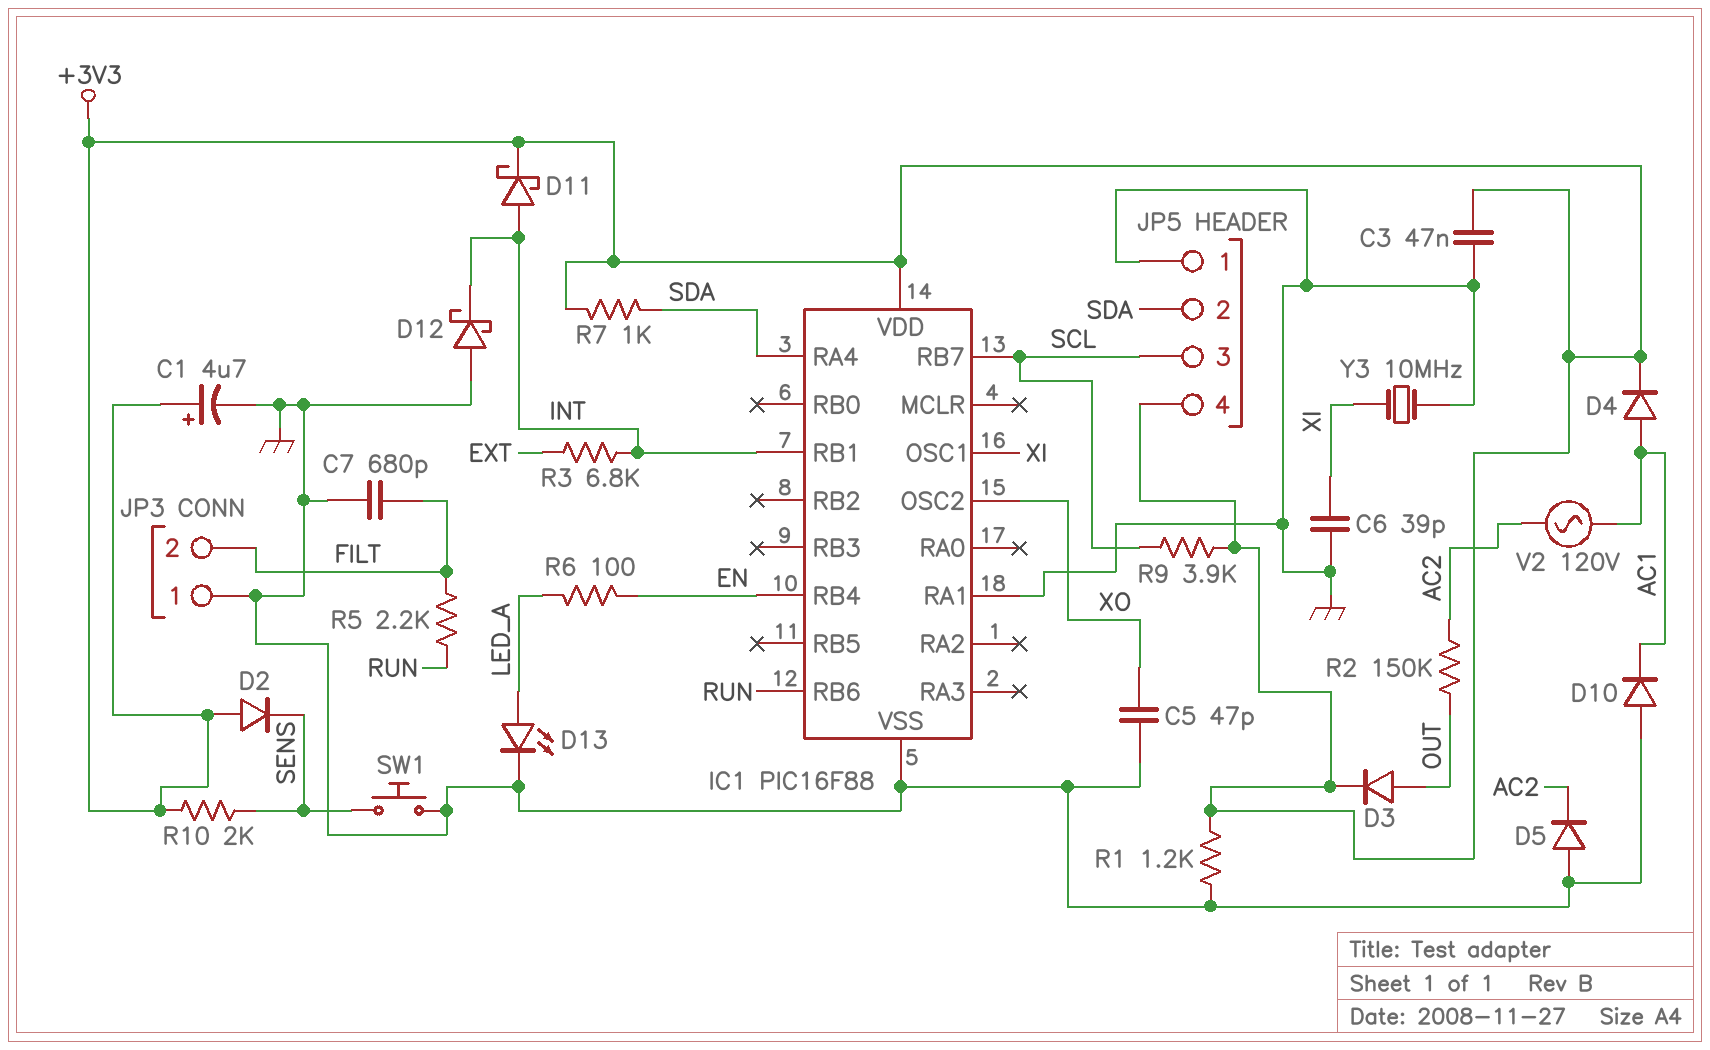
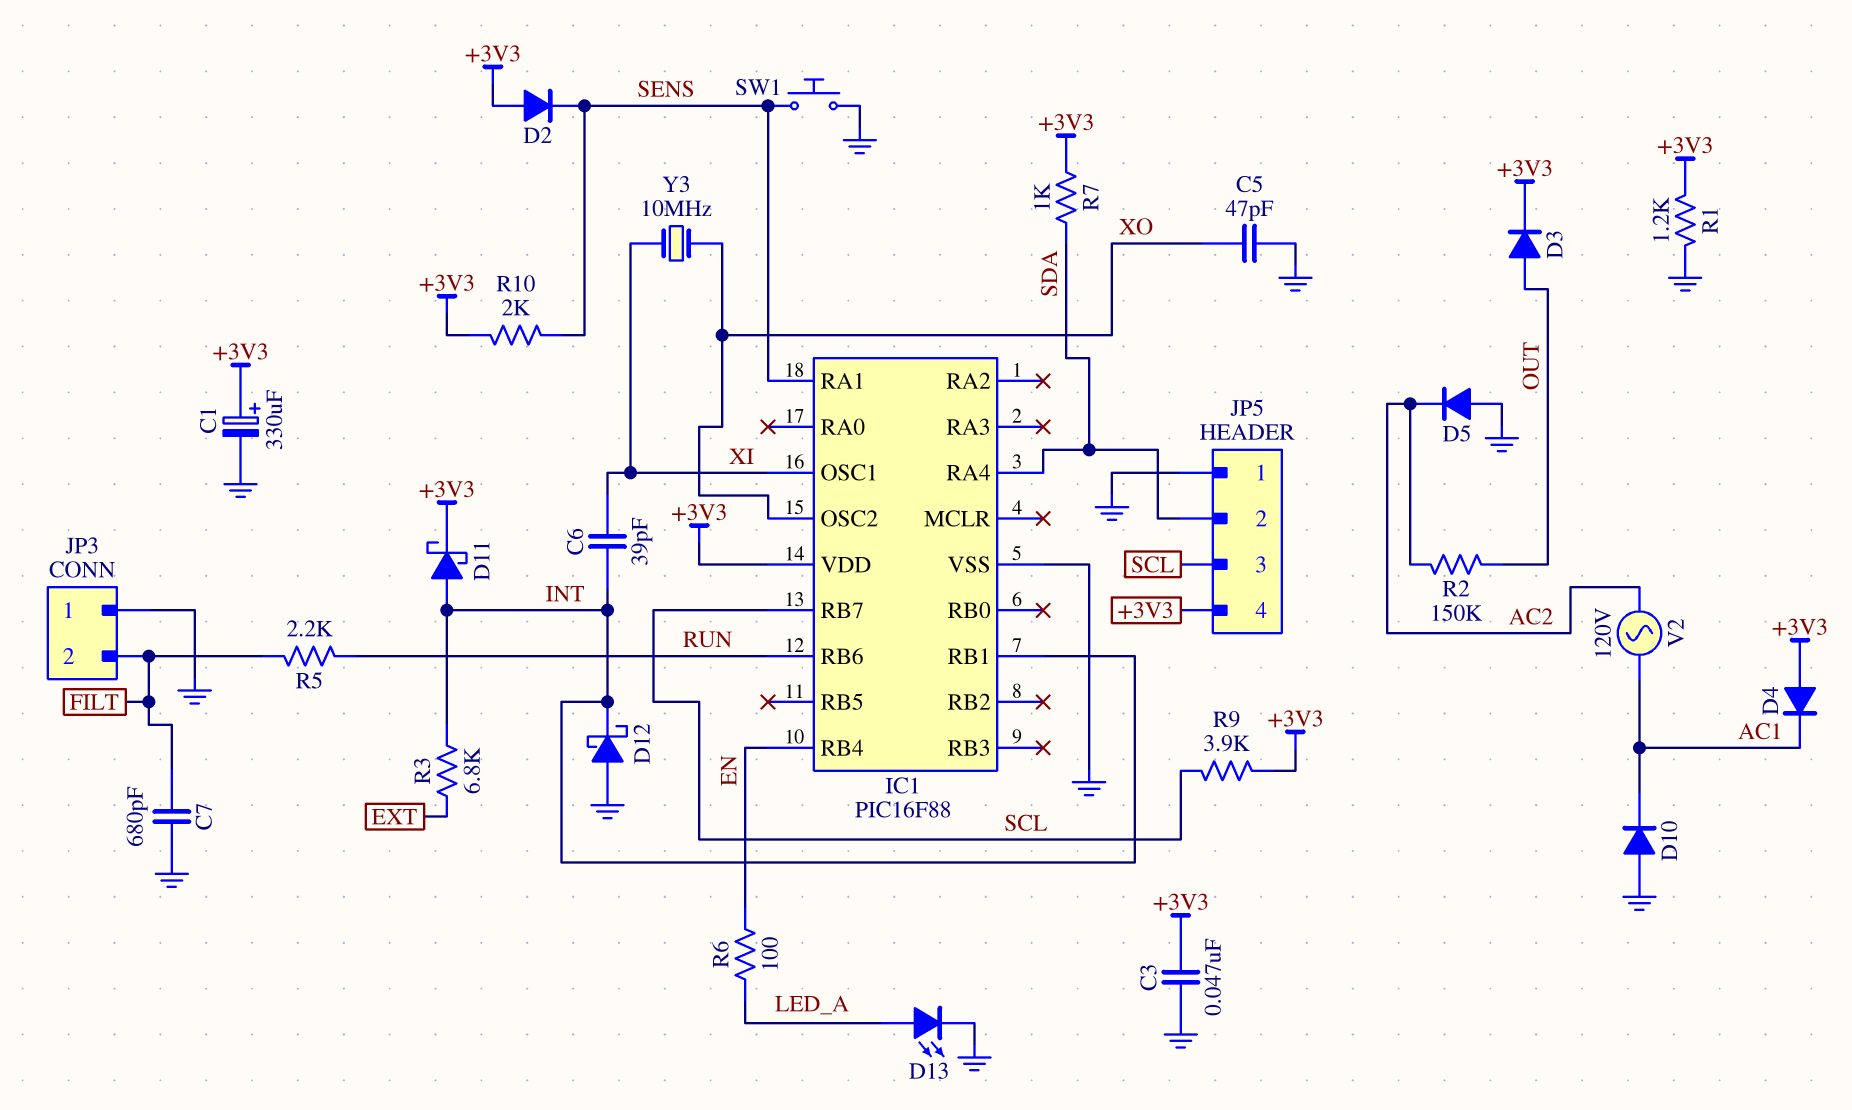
C1: 4.7uF (plus +3V3, minus GND) -> 330uF (plus +3V3, minus GND)
C6: 39pF (GND, XI) -> 39pF (INT, XI)
D4: diode (A AC1, K +3V3) -> diode (A +3V3, K AC1)
IC1 pin RA1: GND -> SENS
Y3: 10MHz (GND, XI) -> 10MHz (XI, XO)

